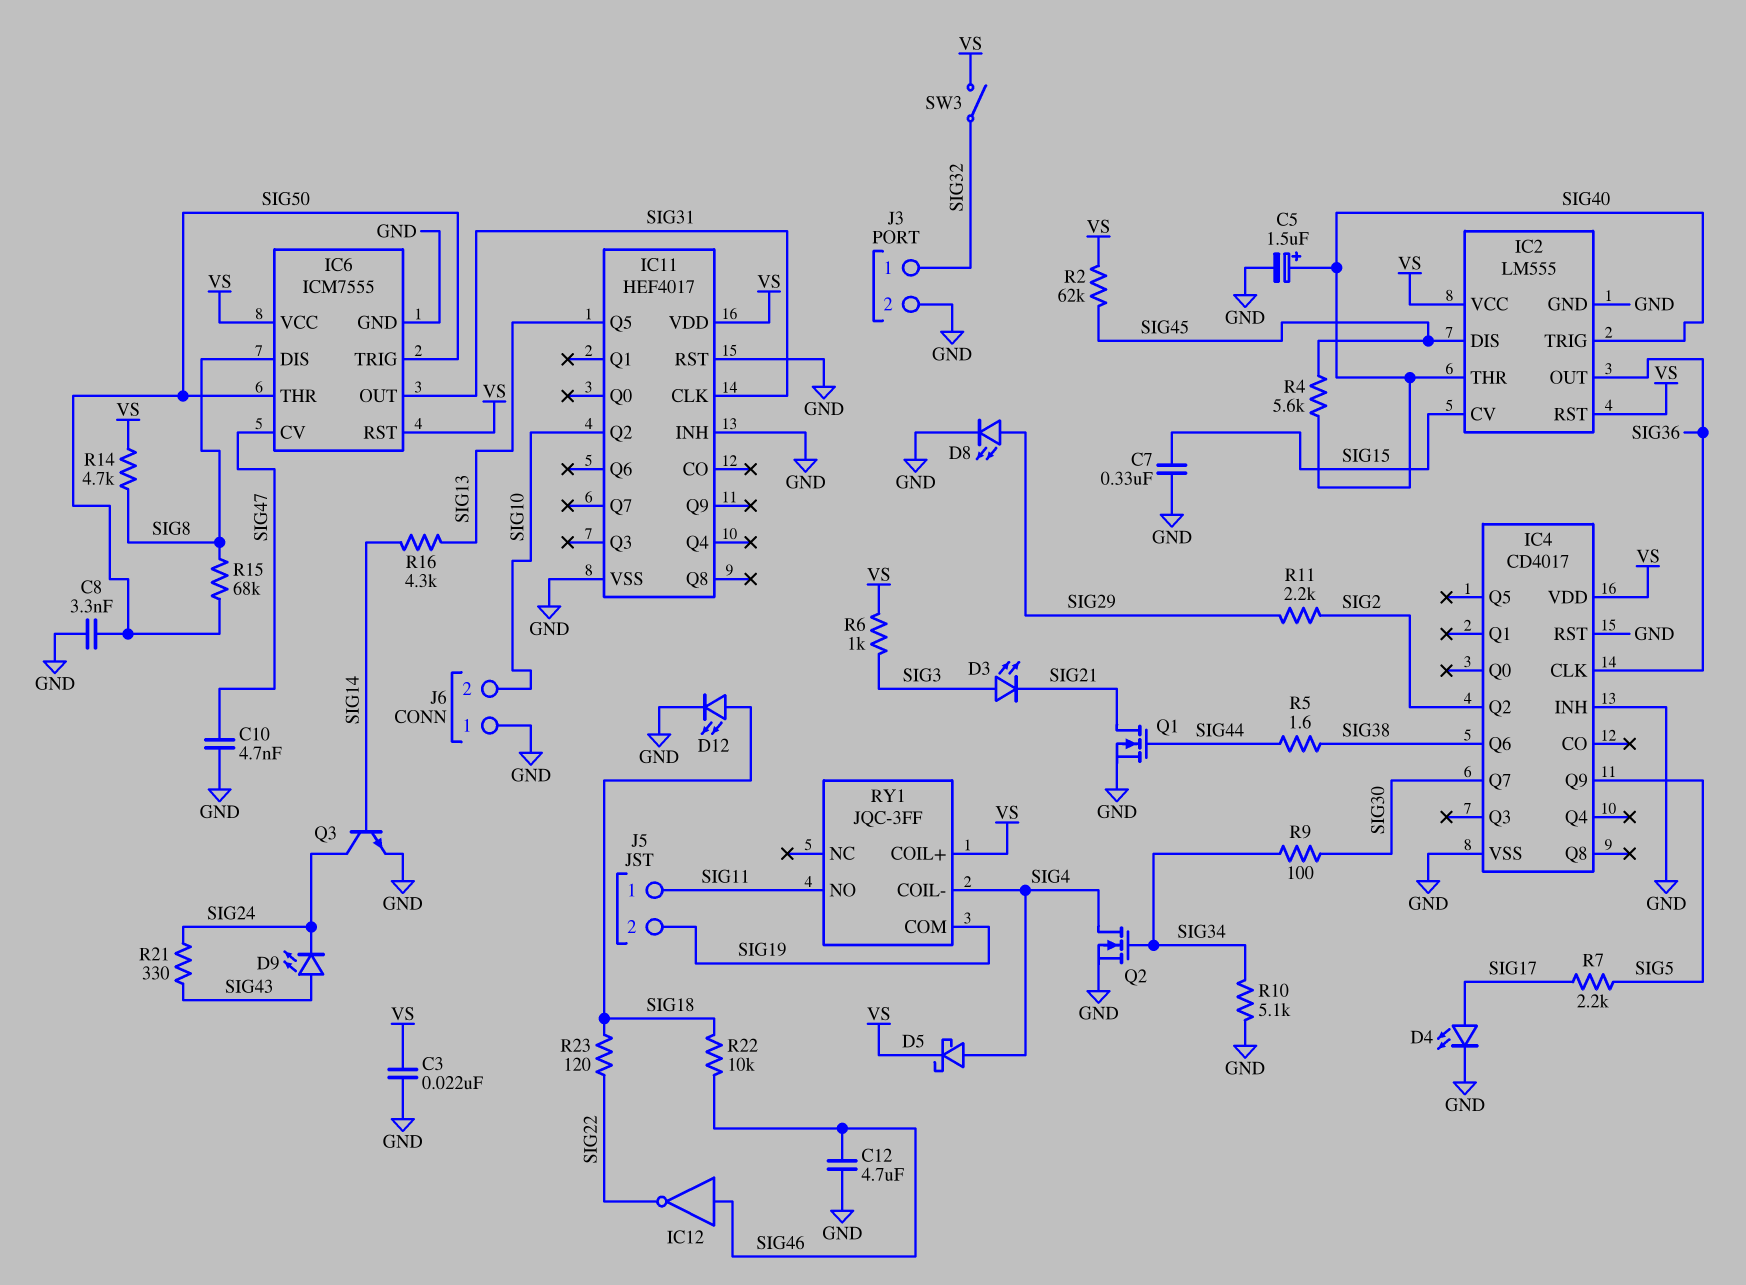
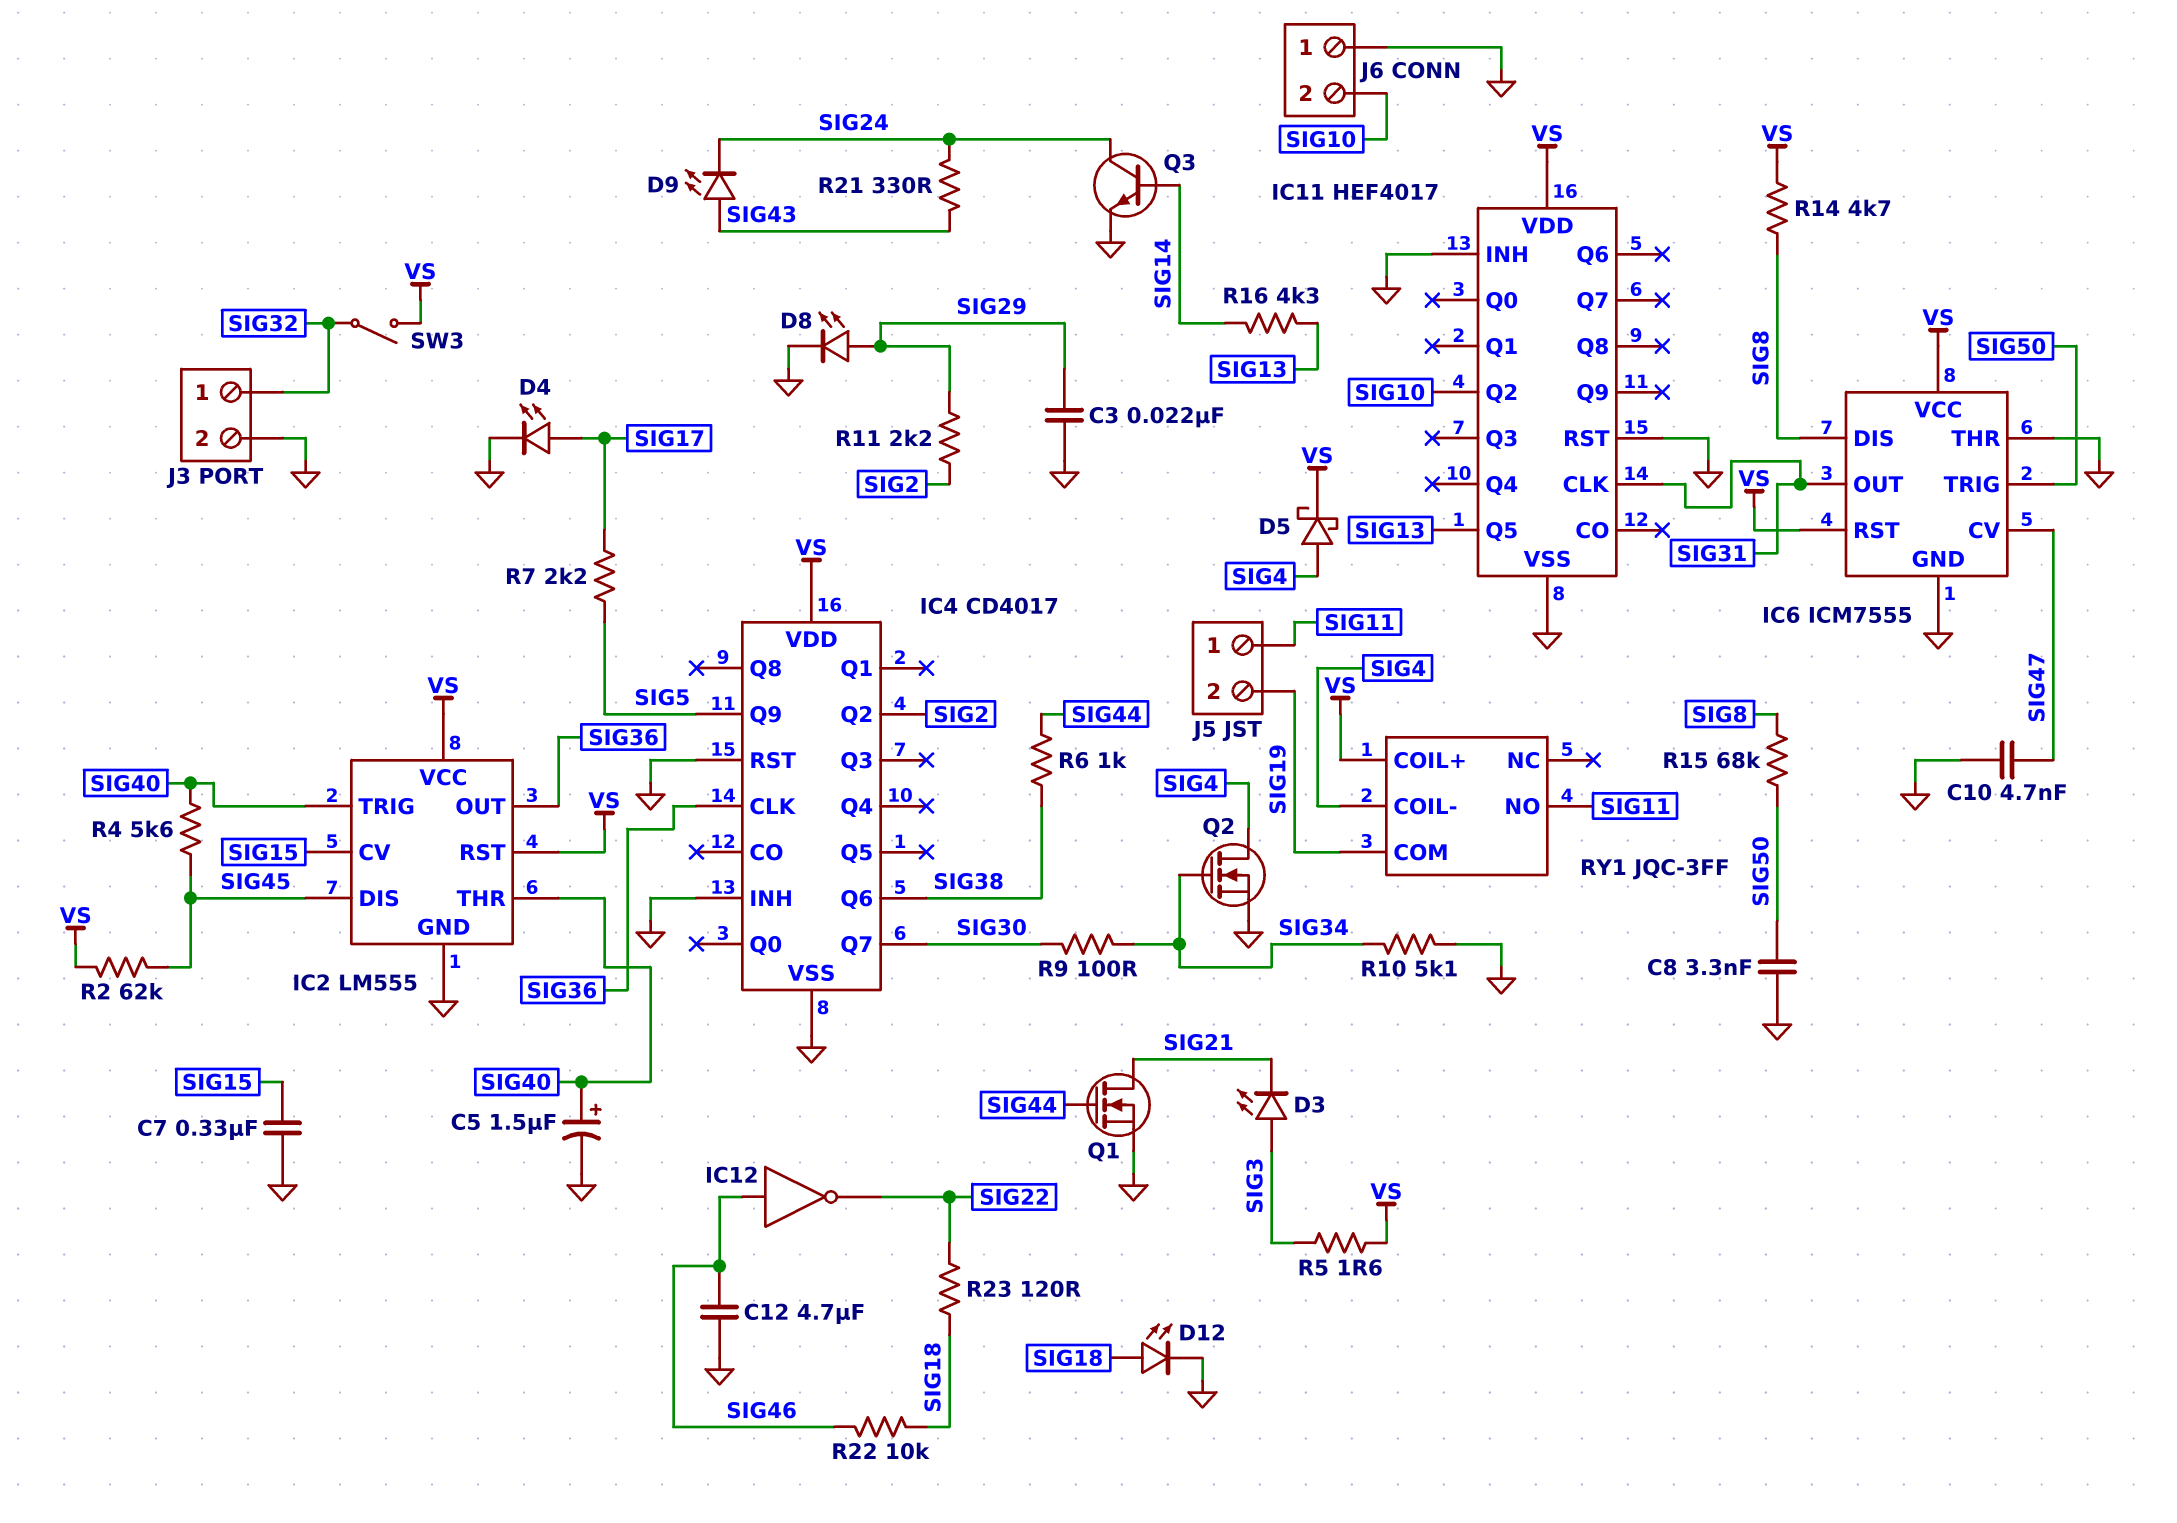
C3: 22nF (GND, VS) -> 22nF (GND, SIG29)
IC6 pin THR: SIG50 -> GND
R5: 1.6 (SIG38, SIG44) -> 1.6 (SIG3, VS)
R6: 1k (SIG3, VS) -> 1k (SIG38, SIG44)

